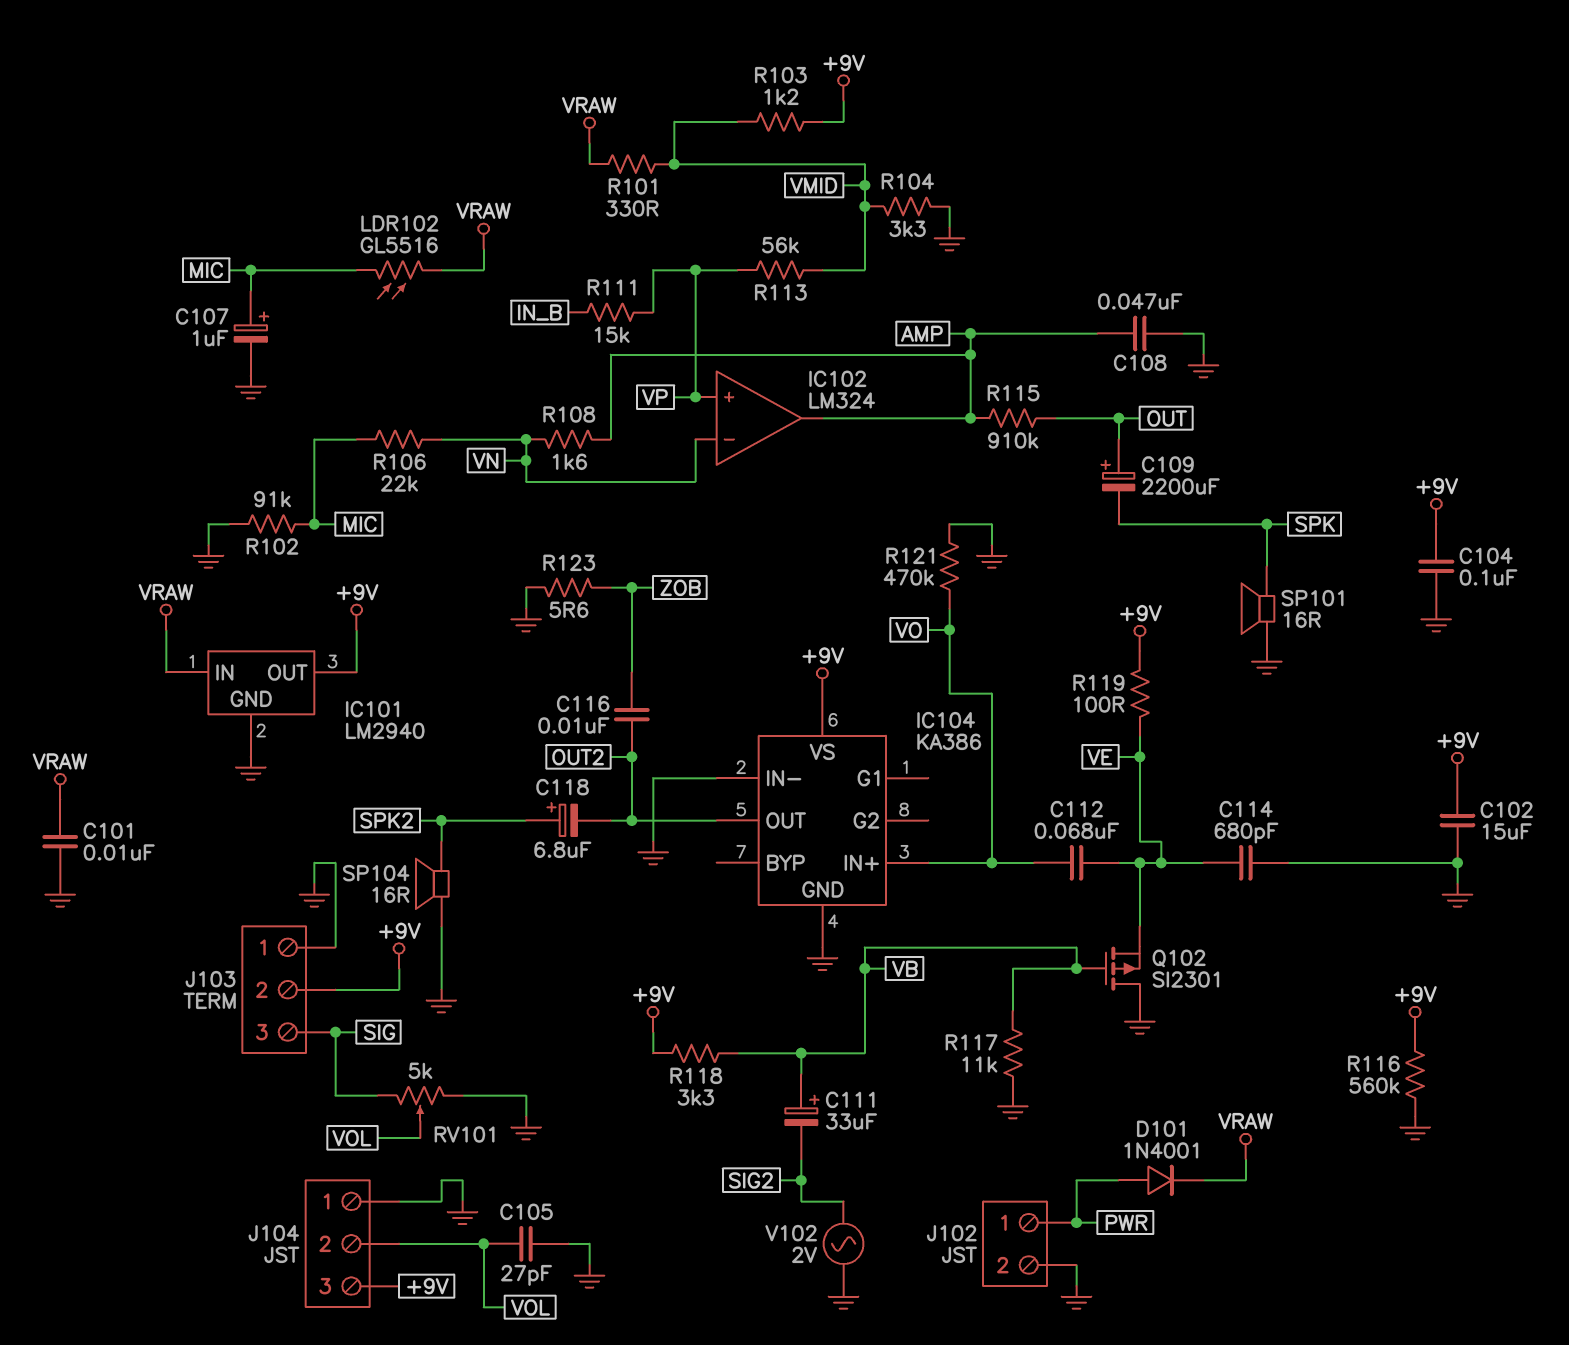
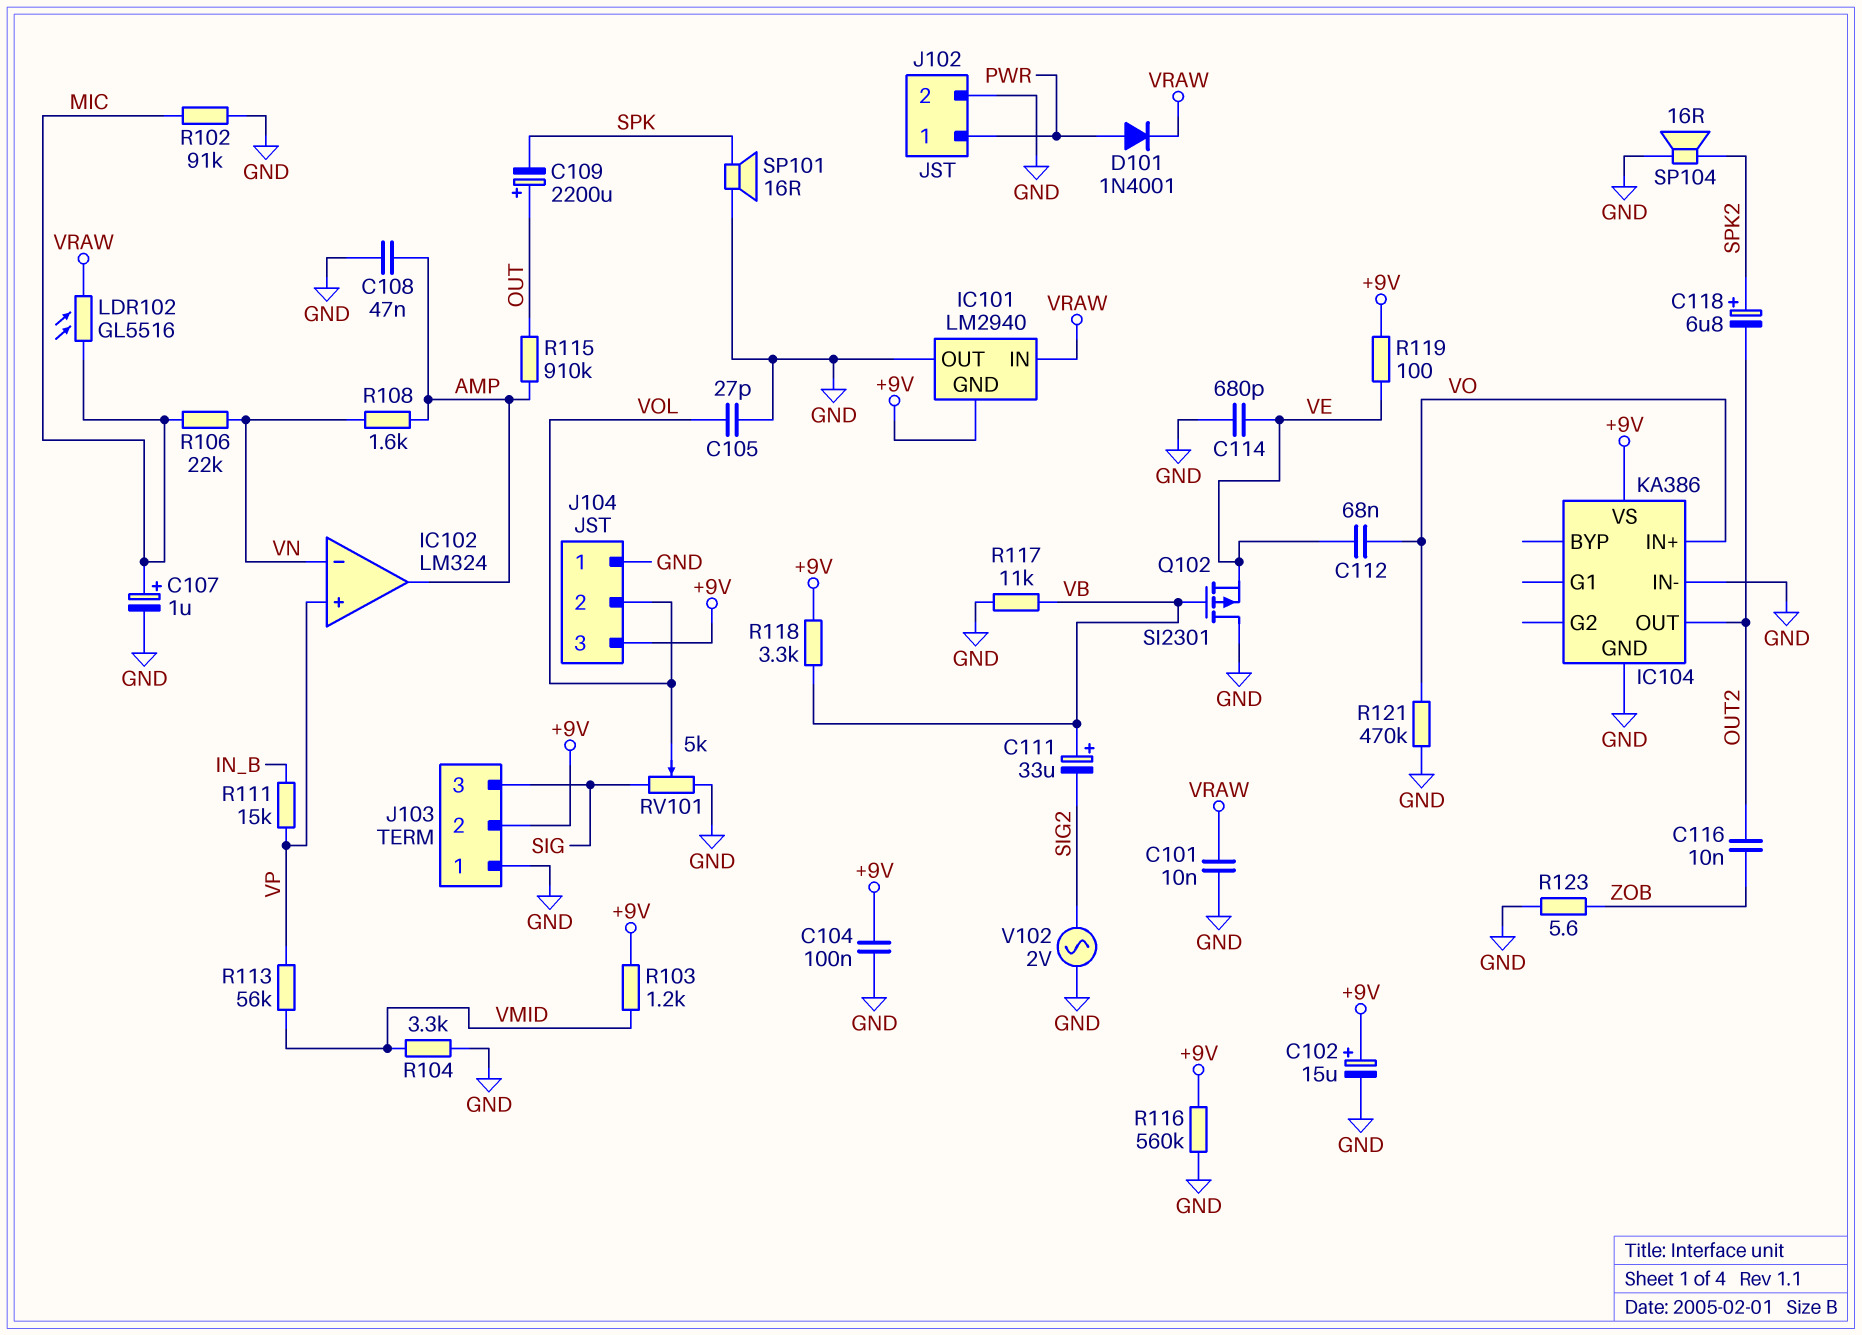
C102: 15uF (+9V, GND) -> 15uF (plus +9V, minus GND)
IC101 pin GND: GND -> +9V
IC101 pin OUT: +9V -> GND
R101: 330 (VMID, VRAW) -> none

